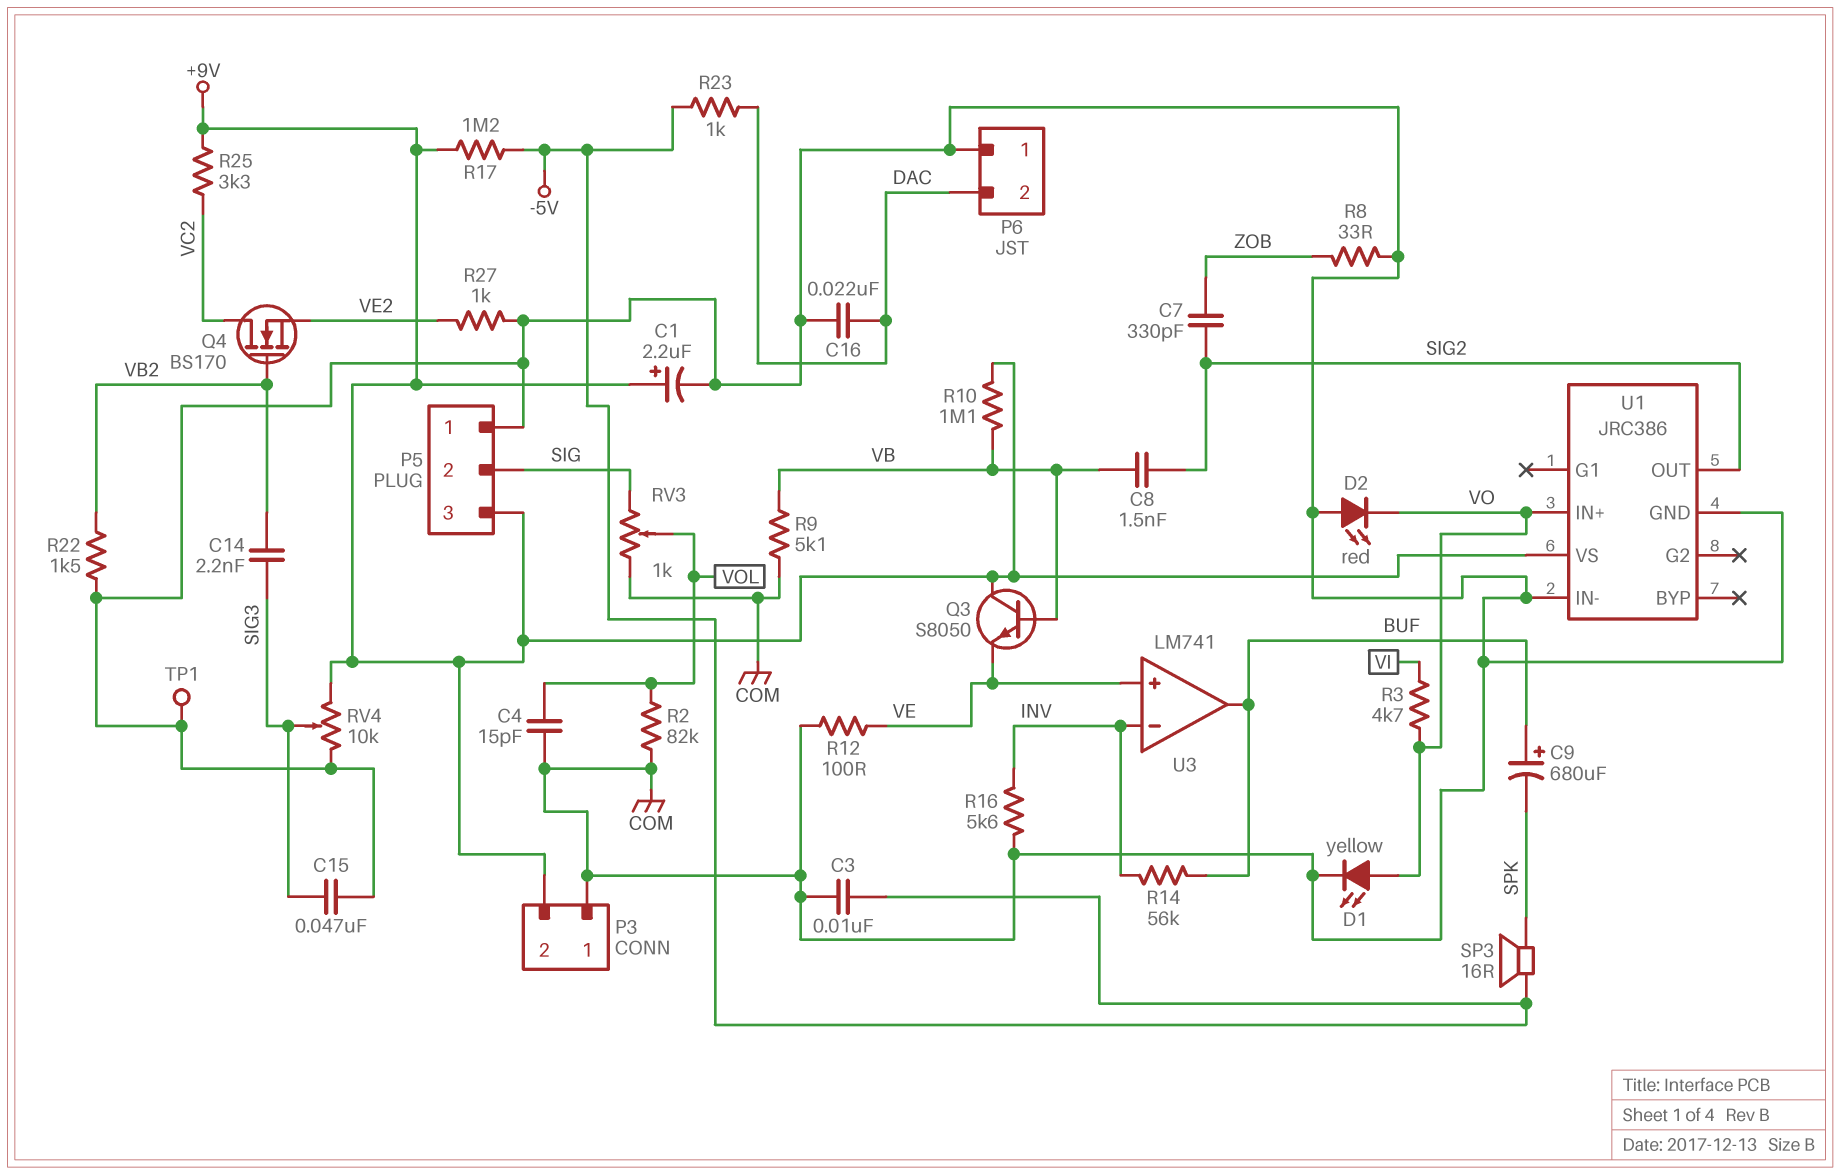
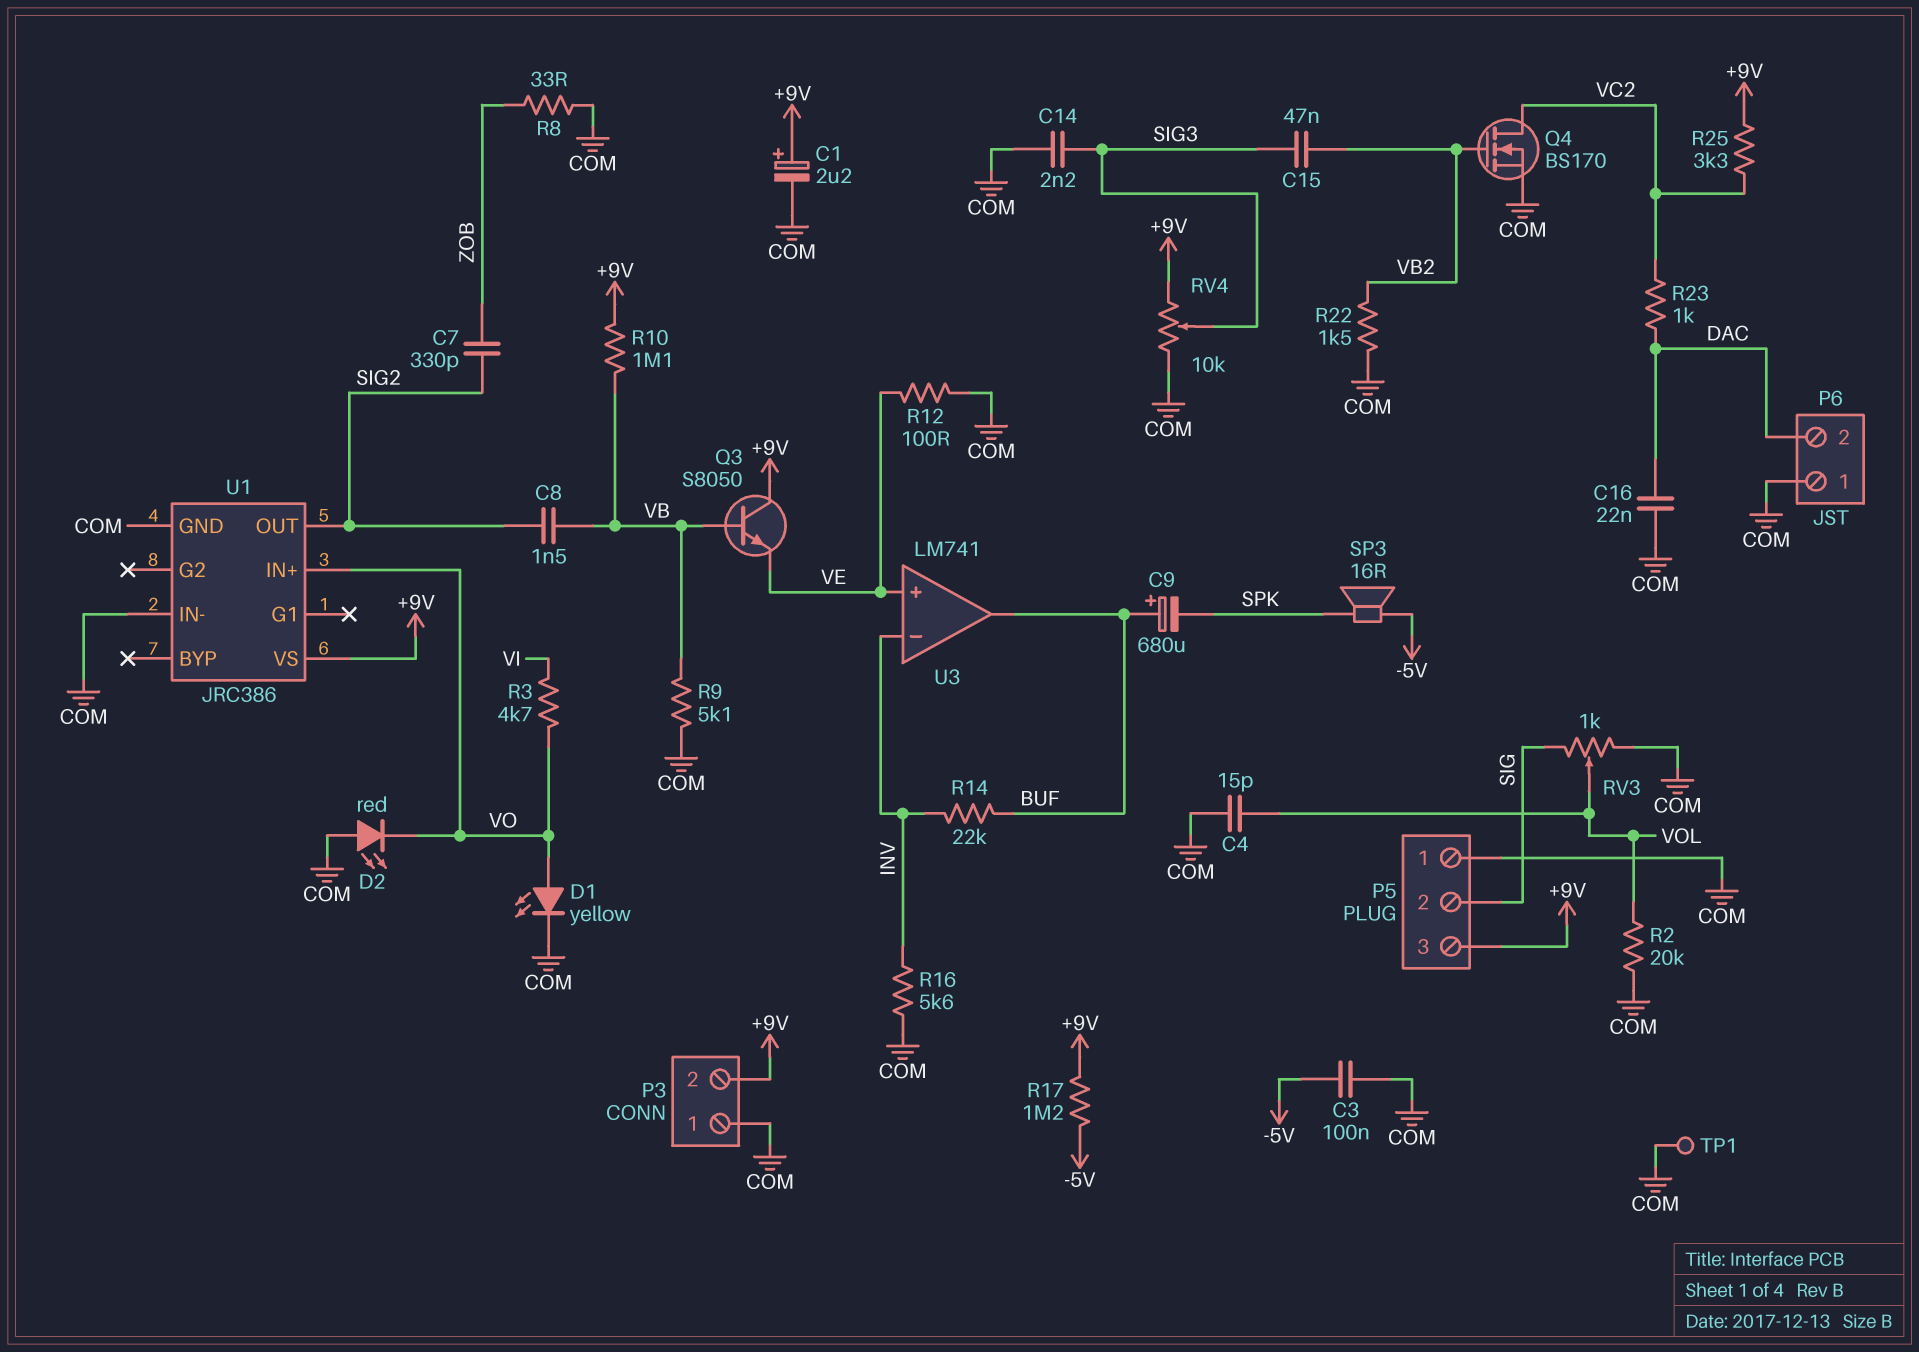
C3: 10nF (-5V, COM) -> 100nF (-5V, COM)
C14: 2.2nF (SIG3, VB2) -> 2.2nF (COM, SIG3)
C15: 47nF (COM, SIG3) -> 47nF (SIG3, VB2)
Q4: NMOS BS170 (G VB2, D VC2, S VE2) -> NMOS BS170 (G VB2, D VC2, S COM)
R2: 82k (COM, VOL) -> 20k (COM, VOL)
R14: 56k (BUF, INV) -> 22k (BUF, INV)
R23: 1k (-5V, DAC) -> 1k (DAC, VC2)
R27: 1k (COM, VE2) -> none

